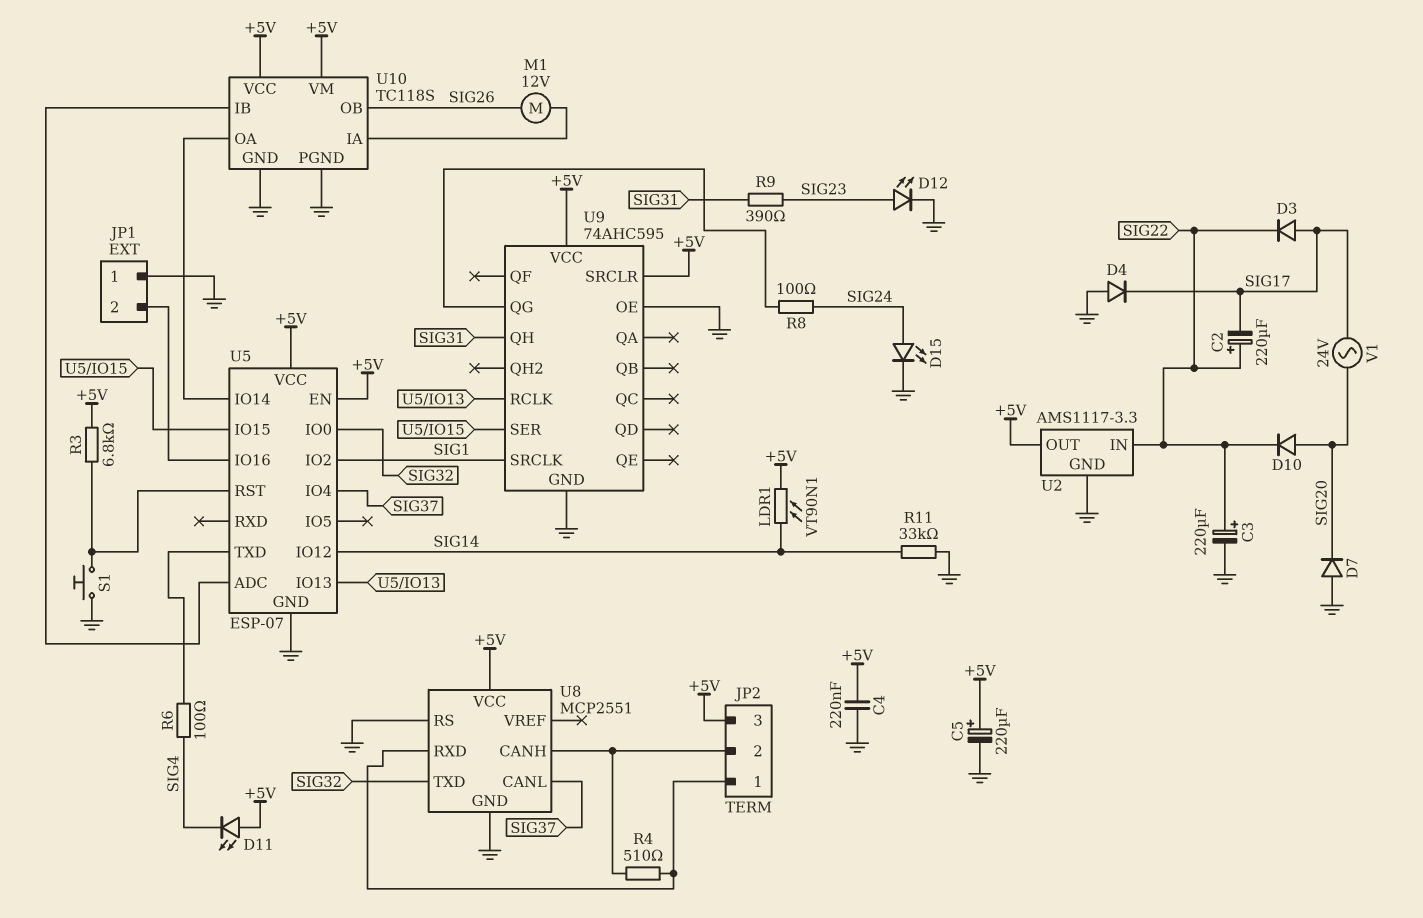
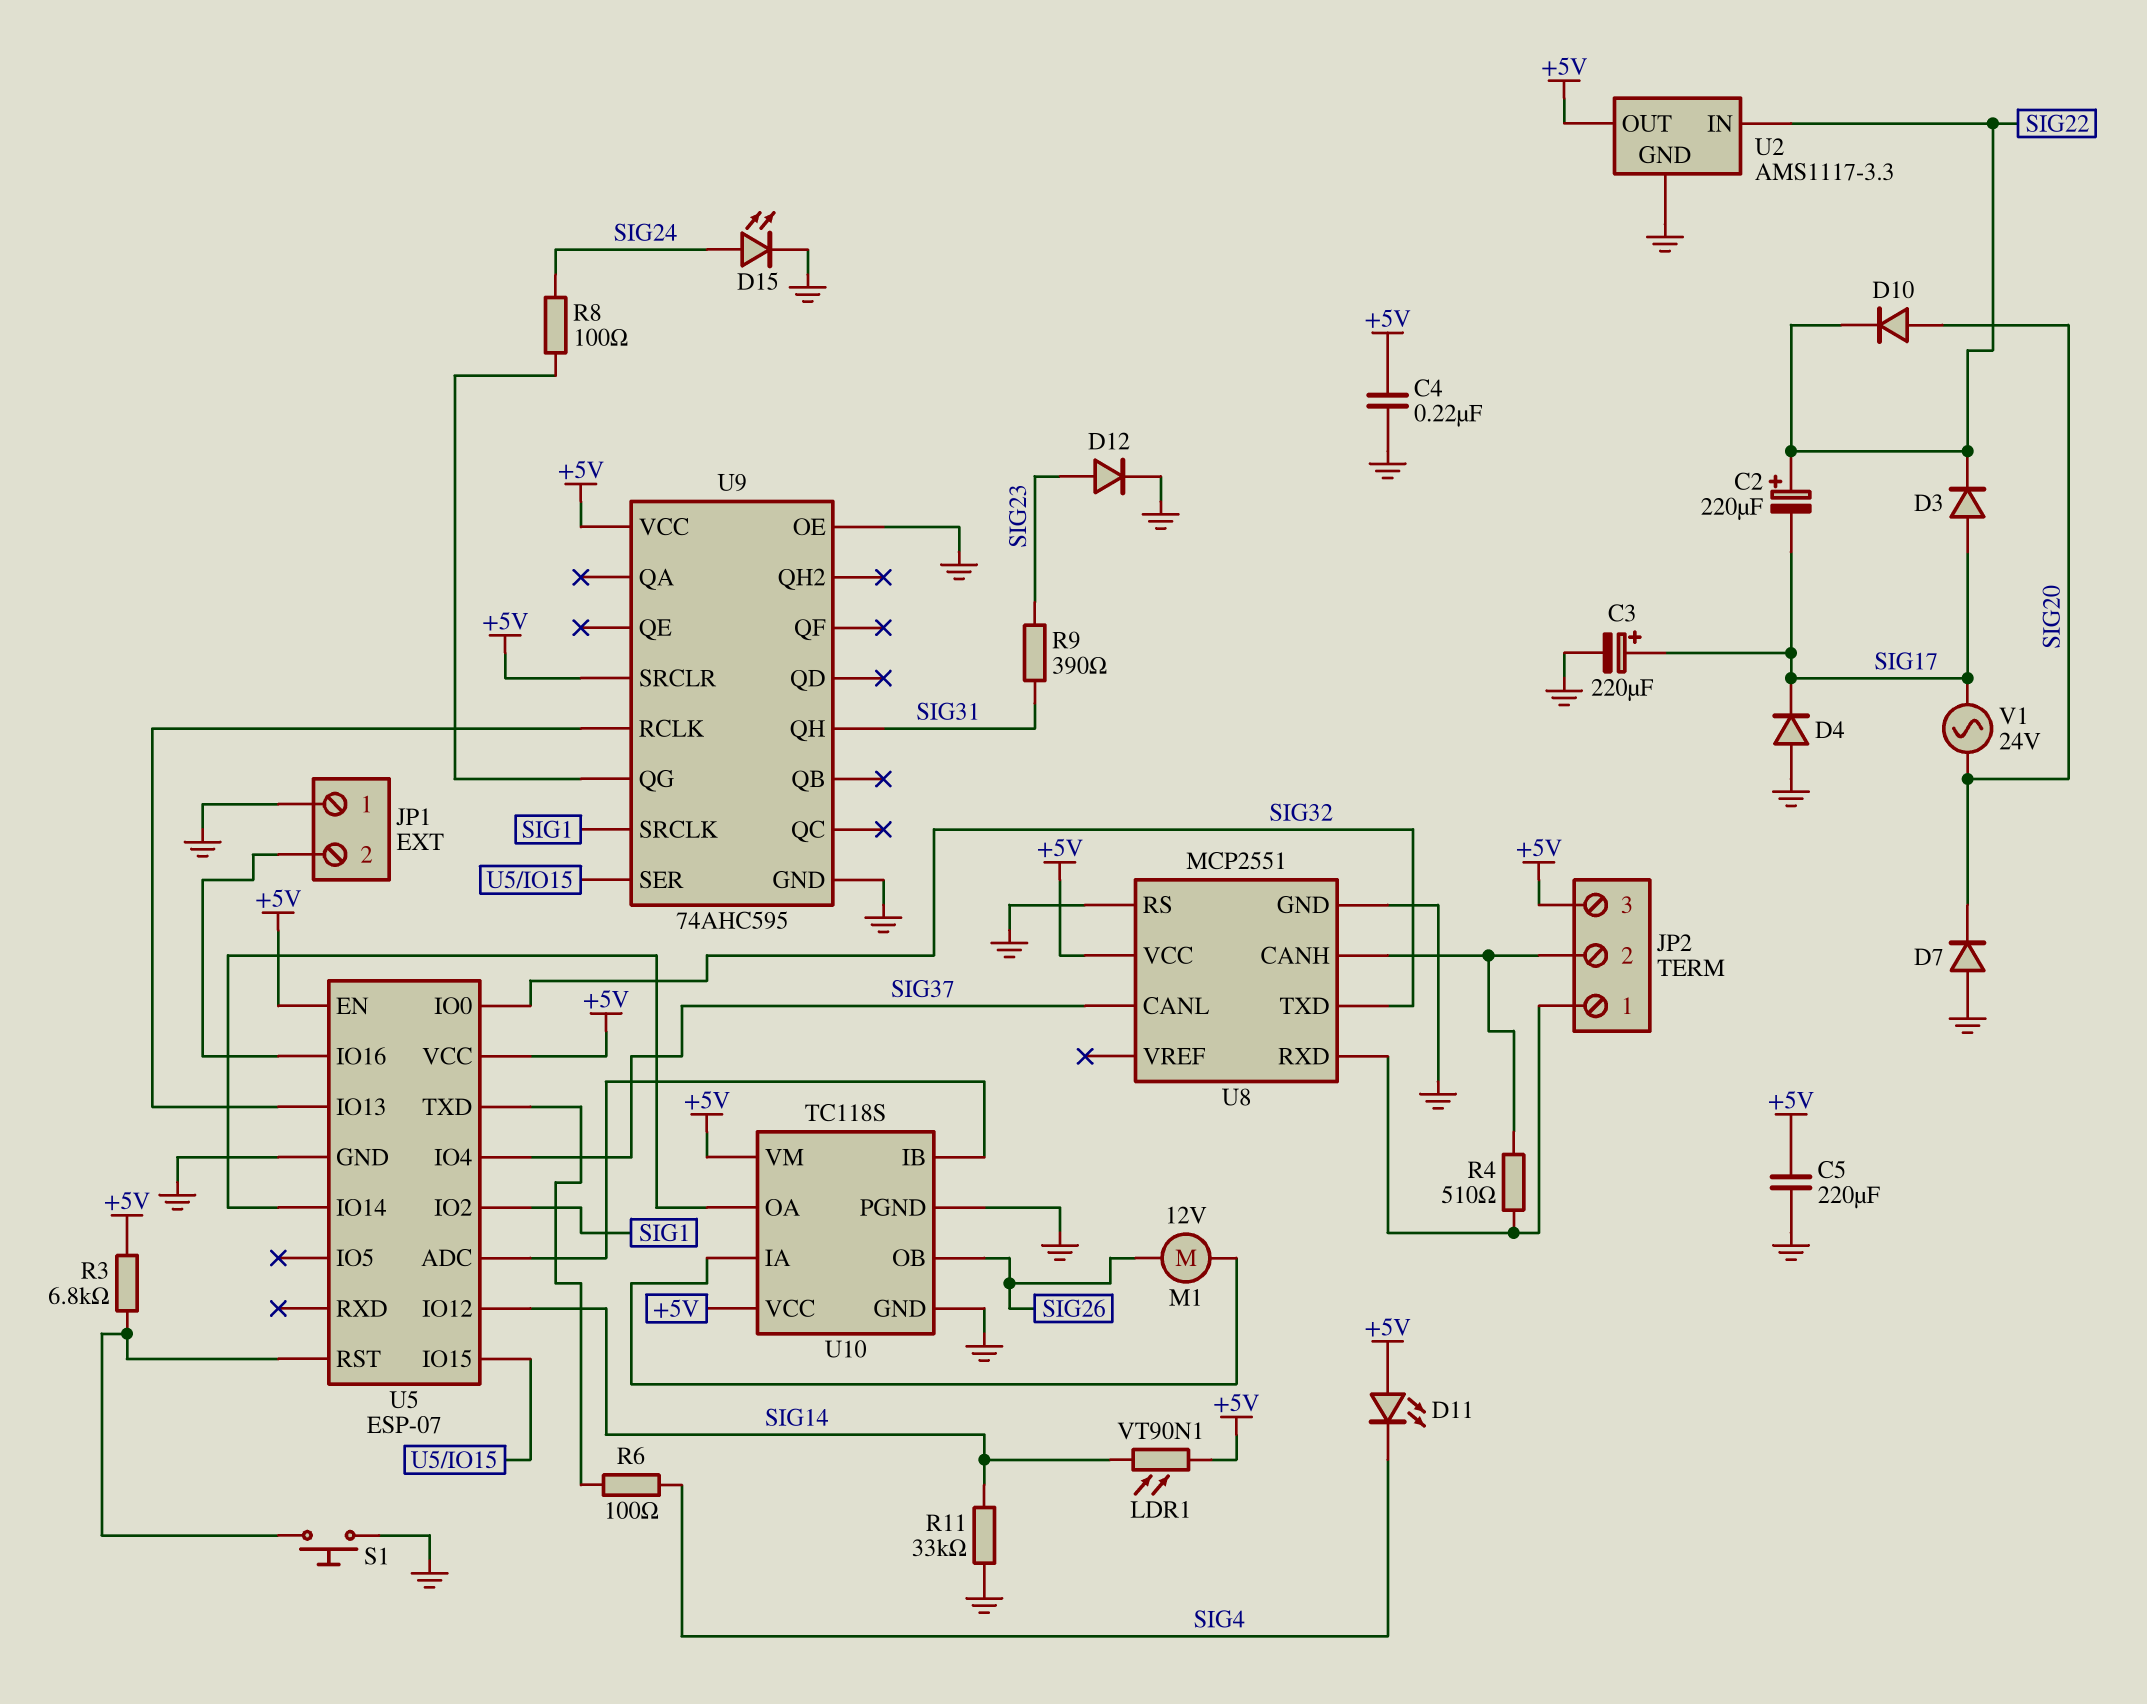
C3: 220uF (plus SIG22, minus GND) -> 220uF (plus SIG17, minus GND)
C5: 220uF (plus +5V, minus GND) -> 220uF (+5V, GND)
D12: LED (A SIG23, K GND) -> diode (A SIG23, K GND)

